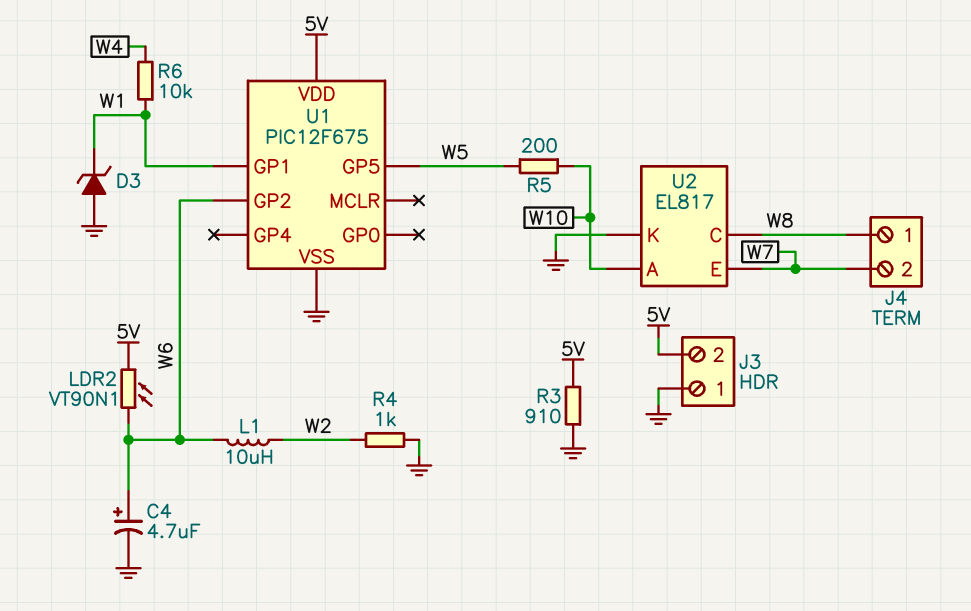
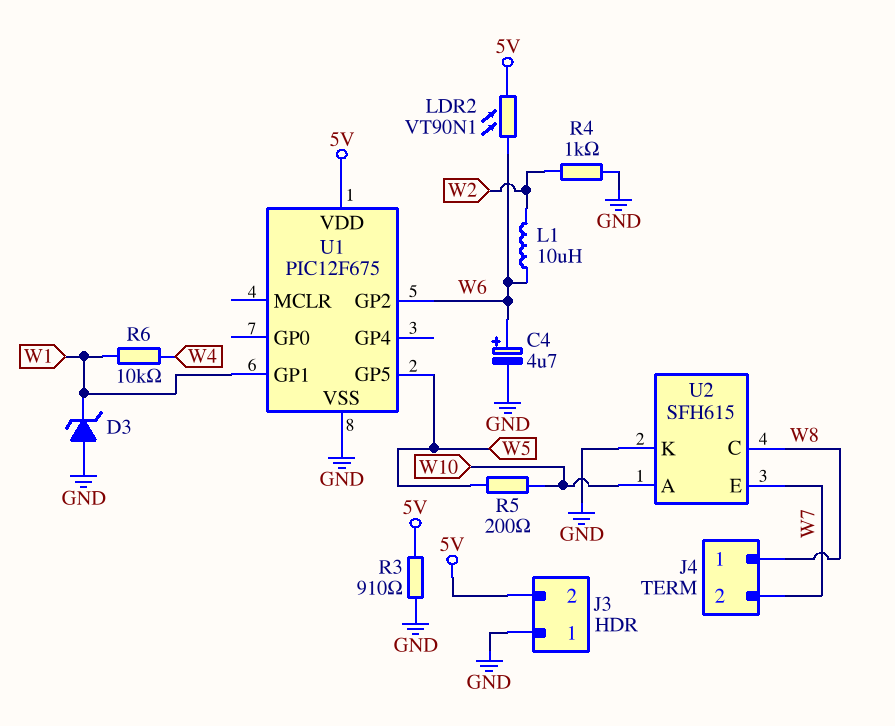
U2: EL817 -> SFH615

